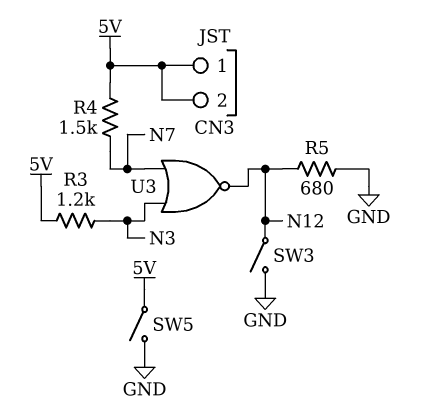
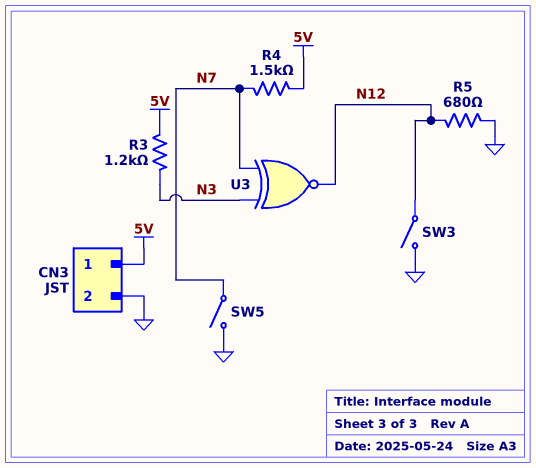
CN3 pin 2: 5V -> GND
SW5: switch (5V, GND) -> switch (GND, N7)
U3: NOR (in N3, in N7, out N12) -> XNOR (in N3, in N7, out N12)

